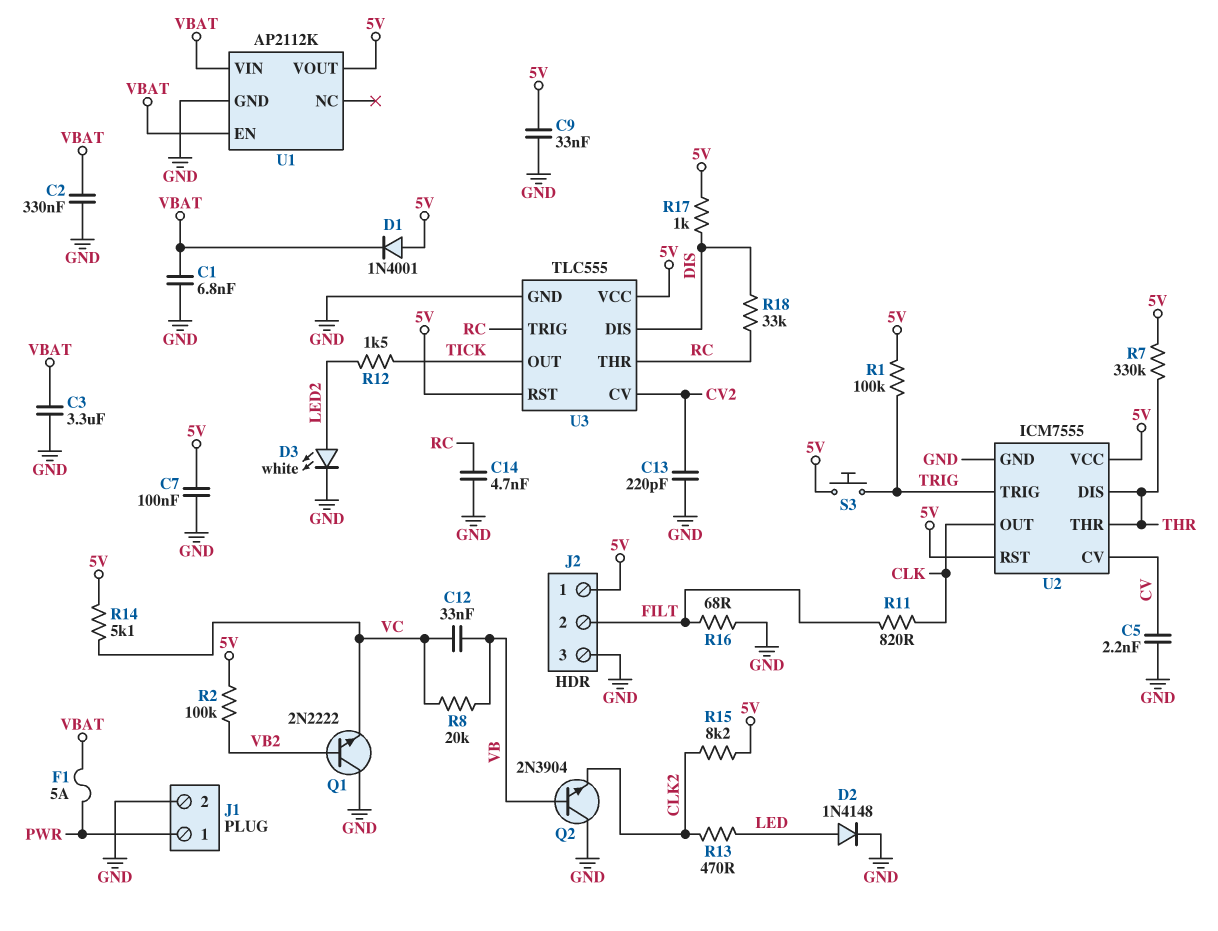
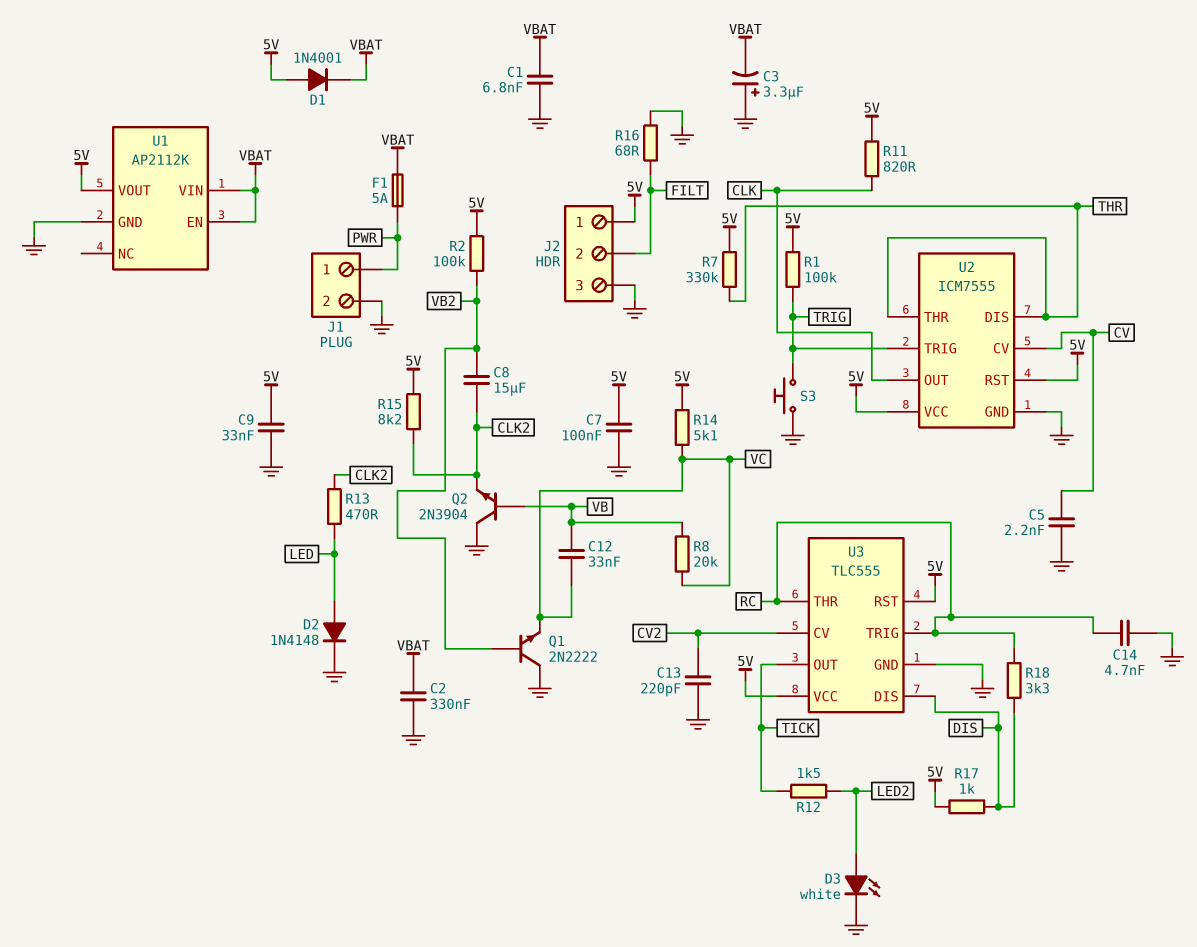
C3: 3.3uF (GND, VBAT) -> 3.3uF (plus GND, minus VBAT)
C8: none -> 15uF (CLK2, VB2)
R11: 820 (CLK, FILT) -> 820 (5V, CLK)
R18: 33k (DIS, RC) -> 3.3k (DIS, RC)
S3: button (5V, TRIG) -> button (GND, TRIG)

